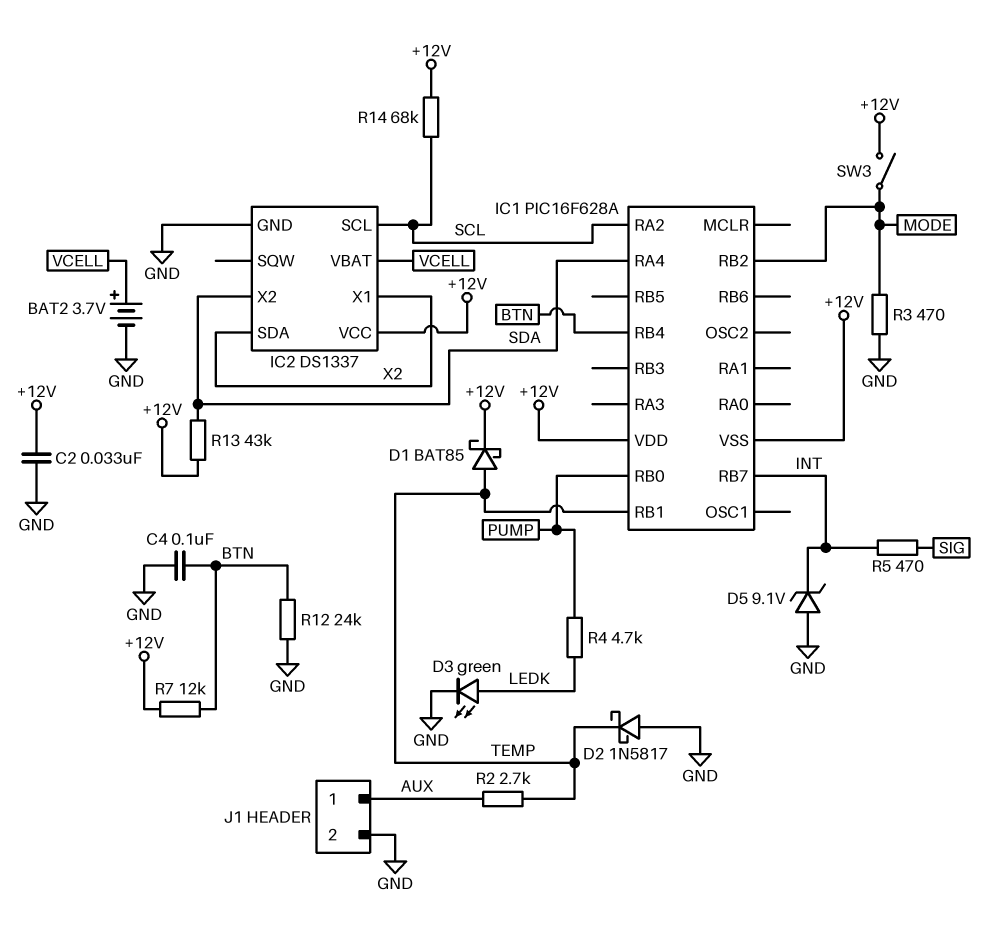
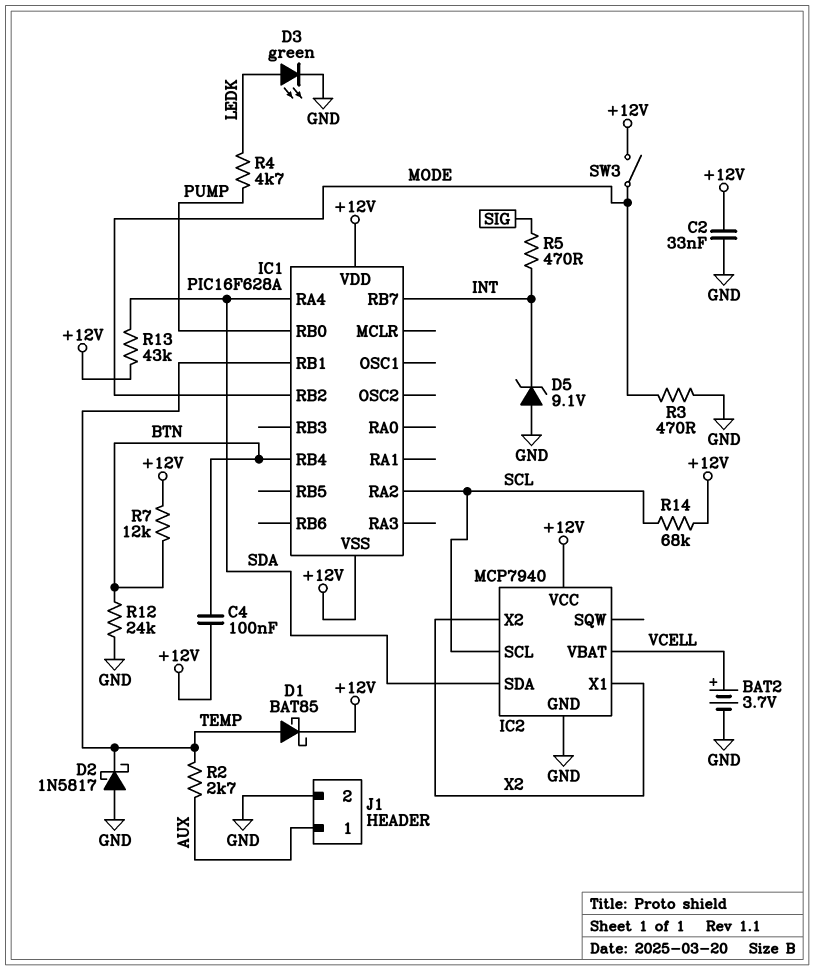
C4: 100nF (BTN, GND) -> 100nF (+12V, BTN)
IC2: DS1337 -> MCP7940
IC2 pin SDA: X2 -> SDA
IC2 pin X2: SDA -> X2

